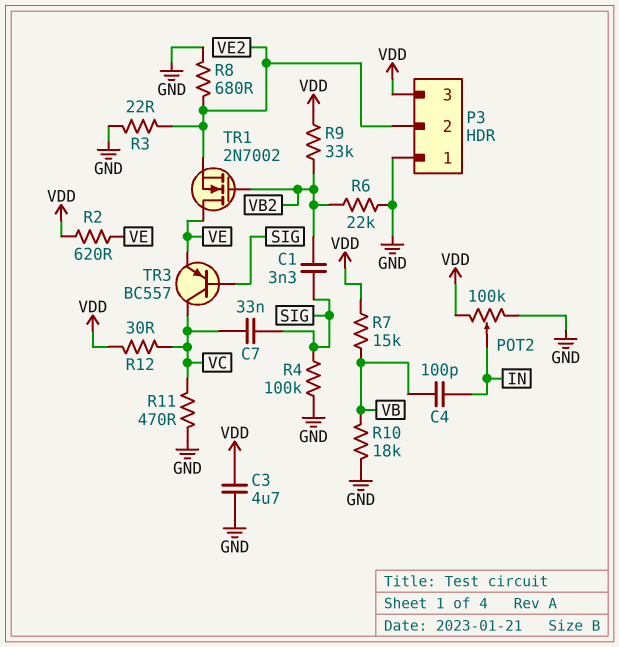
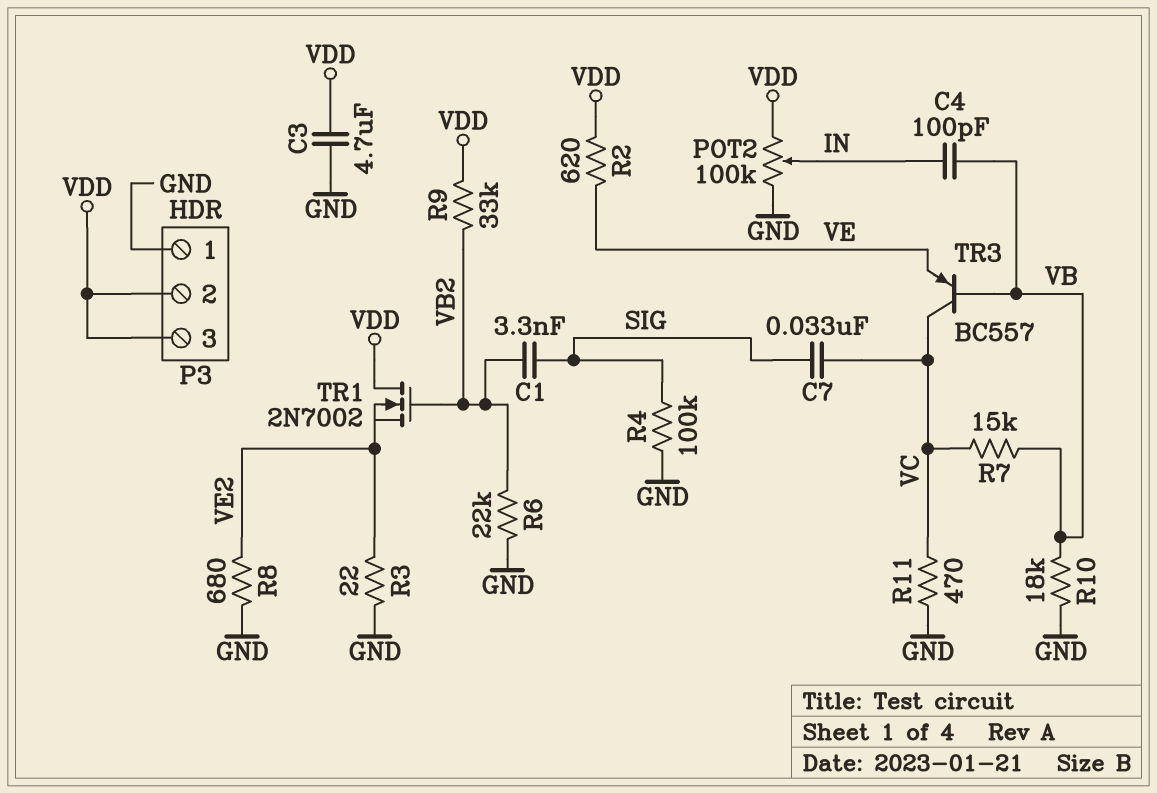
P3 pin 2: VE2 -> VDD
R7: 15k (VB, VDD) -> 15k (VB, VC)
R12: 30 (VC, VDD) -> none
TR1: NMOS 2N7002 (G VB2, D VE, S VE2) -> NMOS 2N7002 (G VB2, D VDD, S VE2)
TR3: PNP BC557 (B SIG, C VC, E VE) -> PNP BC557 (B VB, C VC, E VE)

